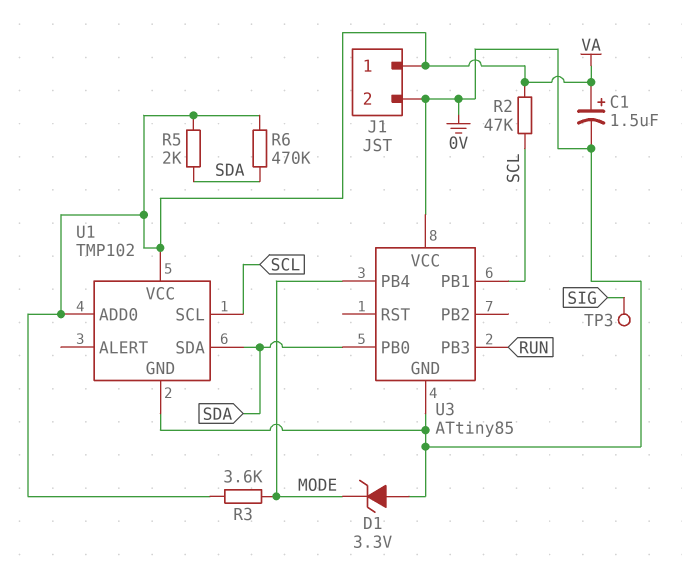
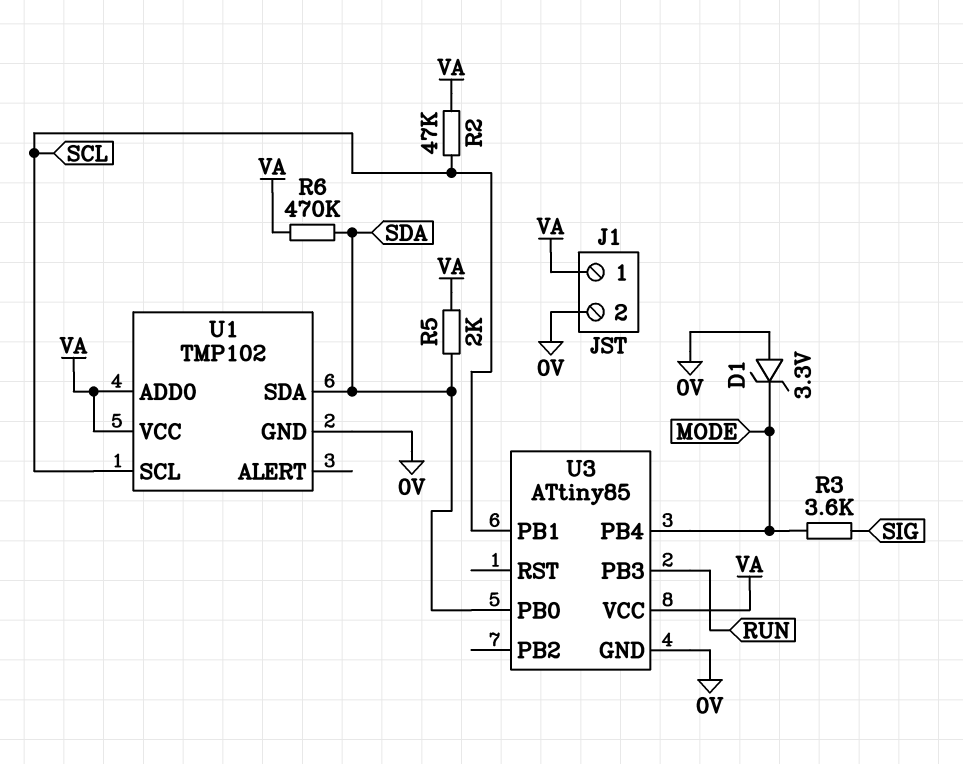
C1: 1.5uF (plus VA, minus 0V) -> none
R3: 3.6k (MODE, VA) -> 3.6k (MODE, SIG)
TP3: test point (SIG) -> none
U3 pin VCC: 0V -> VA

